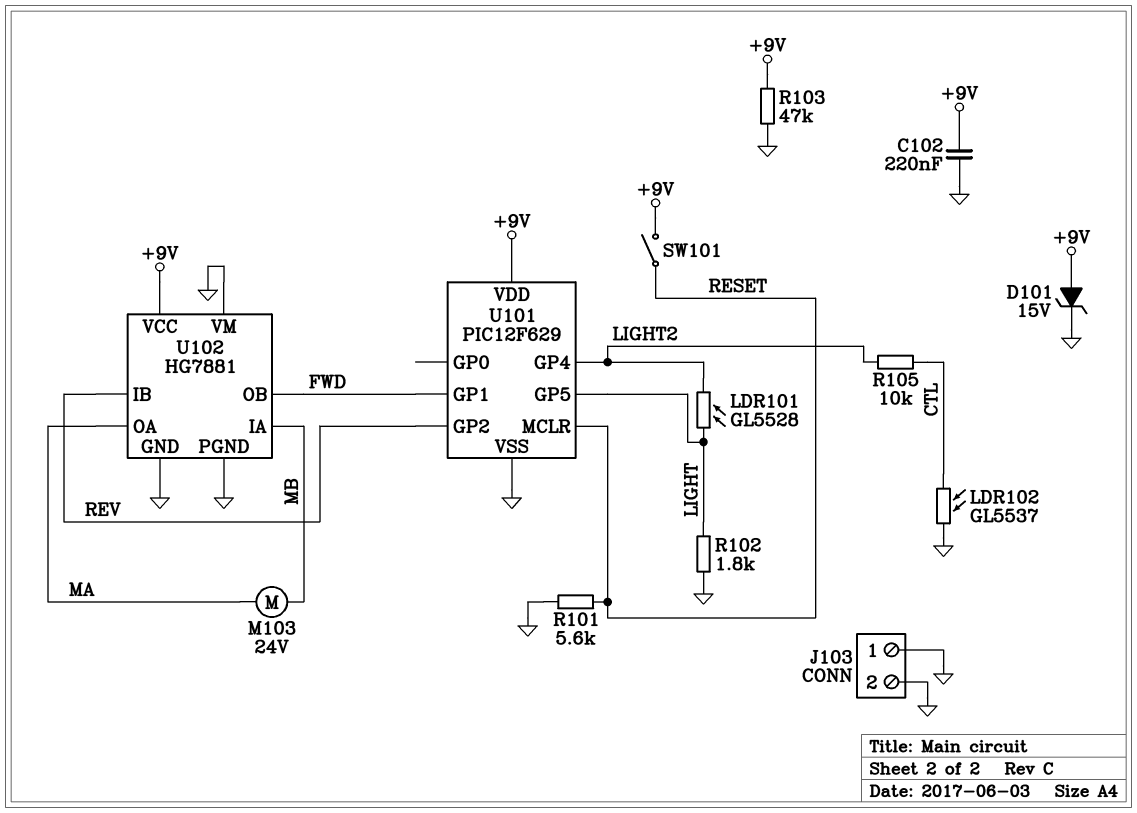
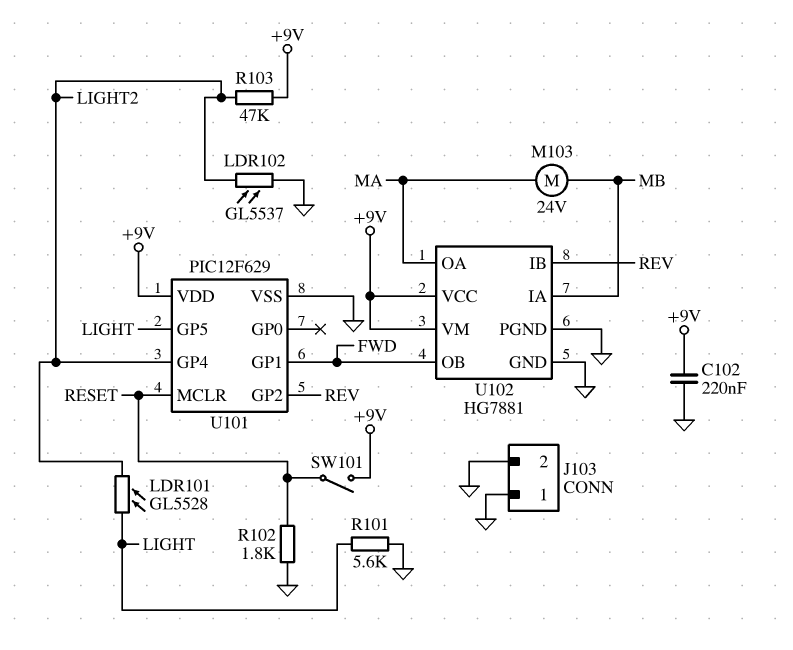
D101: zener 15V (A +9V, K GND) -> none
LDR102: GL5537 (CTL, GND) -> GL5537 (GND, LIGHT2)
R101: 5.6k (GND, RESET) -> 5.6k (GND, LIGHT)
R102: 1.8k (GND, LIGHT) -> 1.8k (GND, RESET)
R103: 47k (+9V, GND) -> 47k (+9V, LIGHT2)
R105: 10k (CTL, LIGHT2) -> none
U102 pin VM: GND -> +9V

